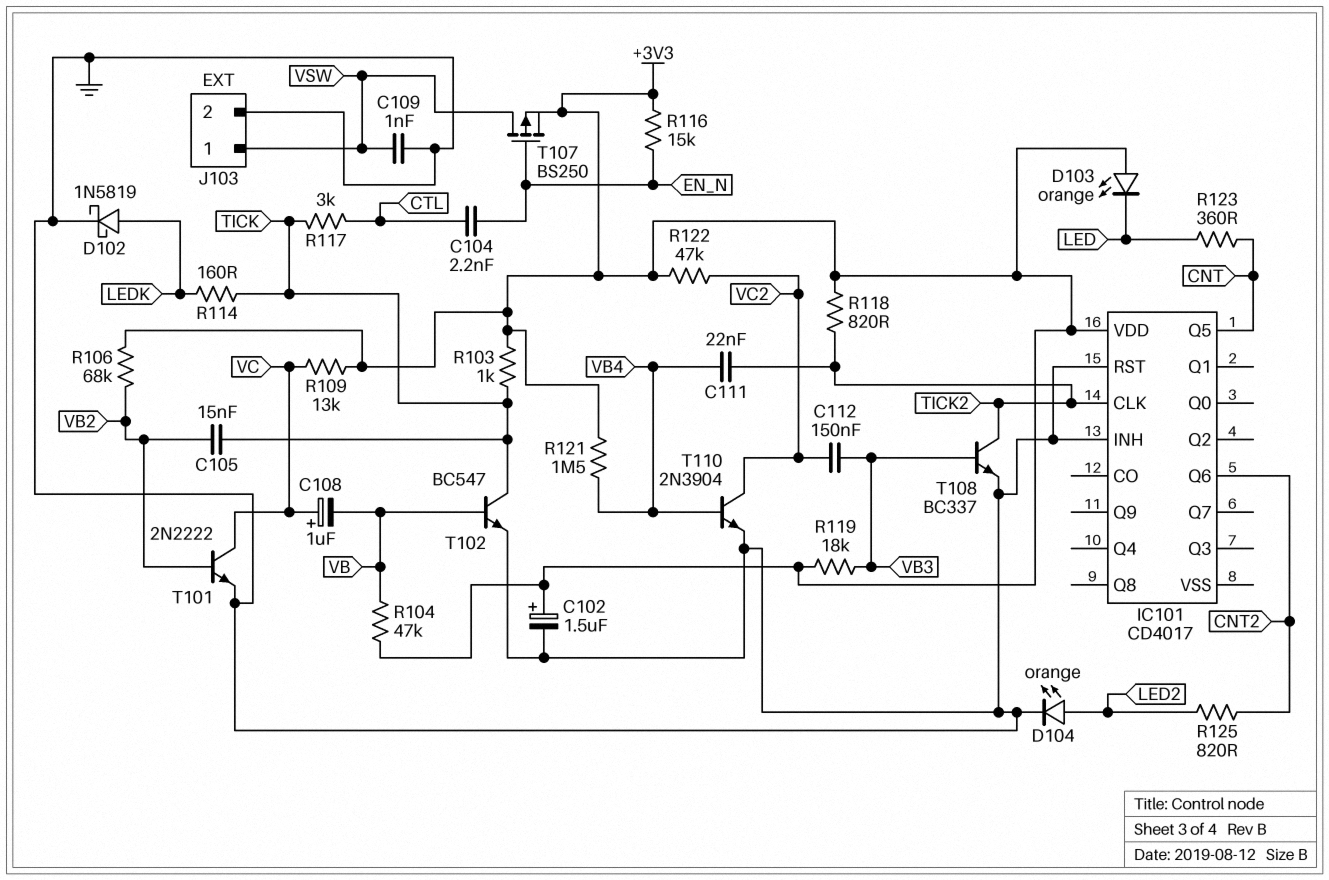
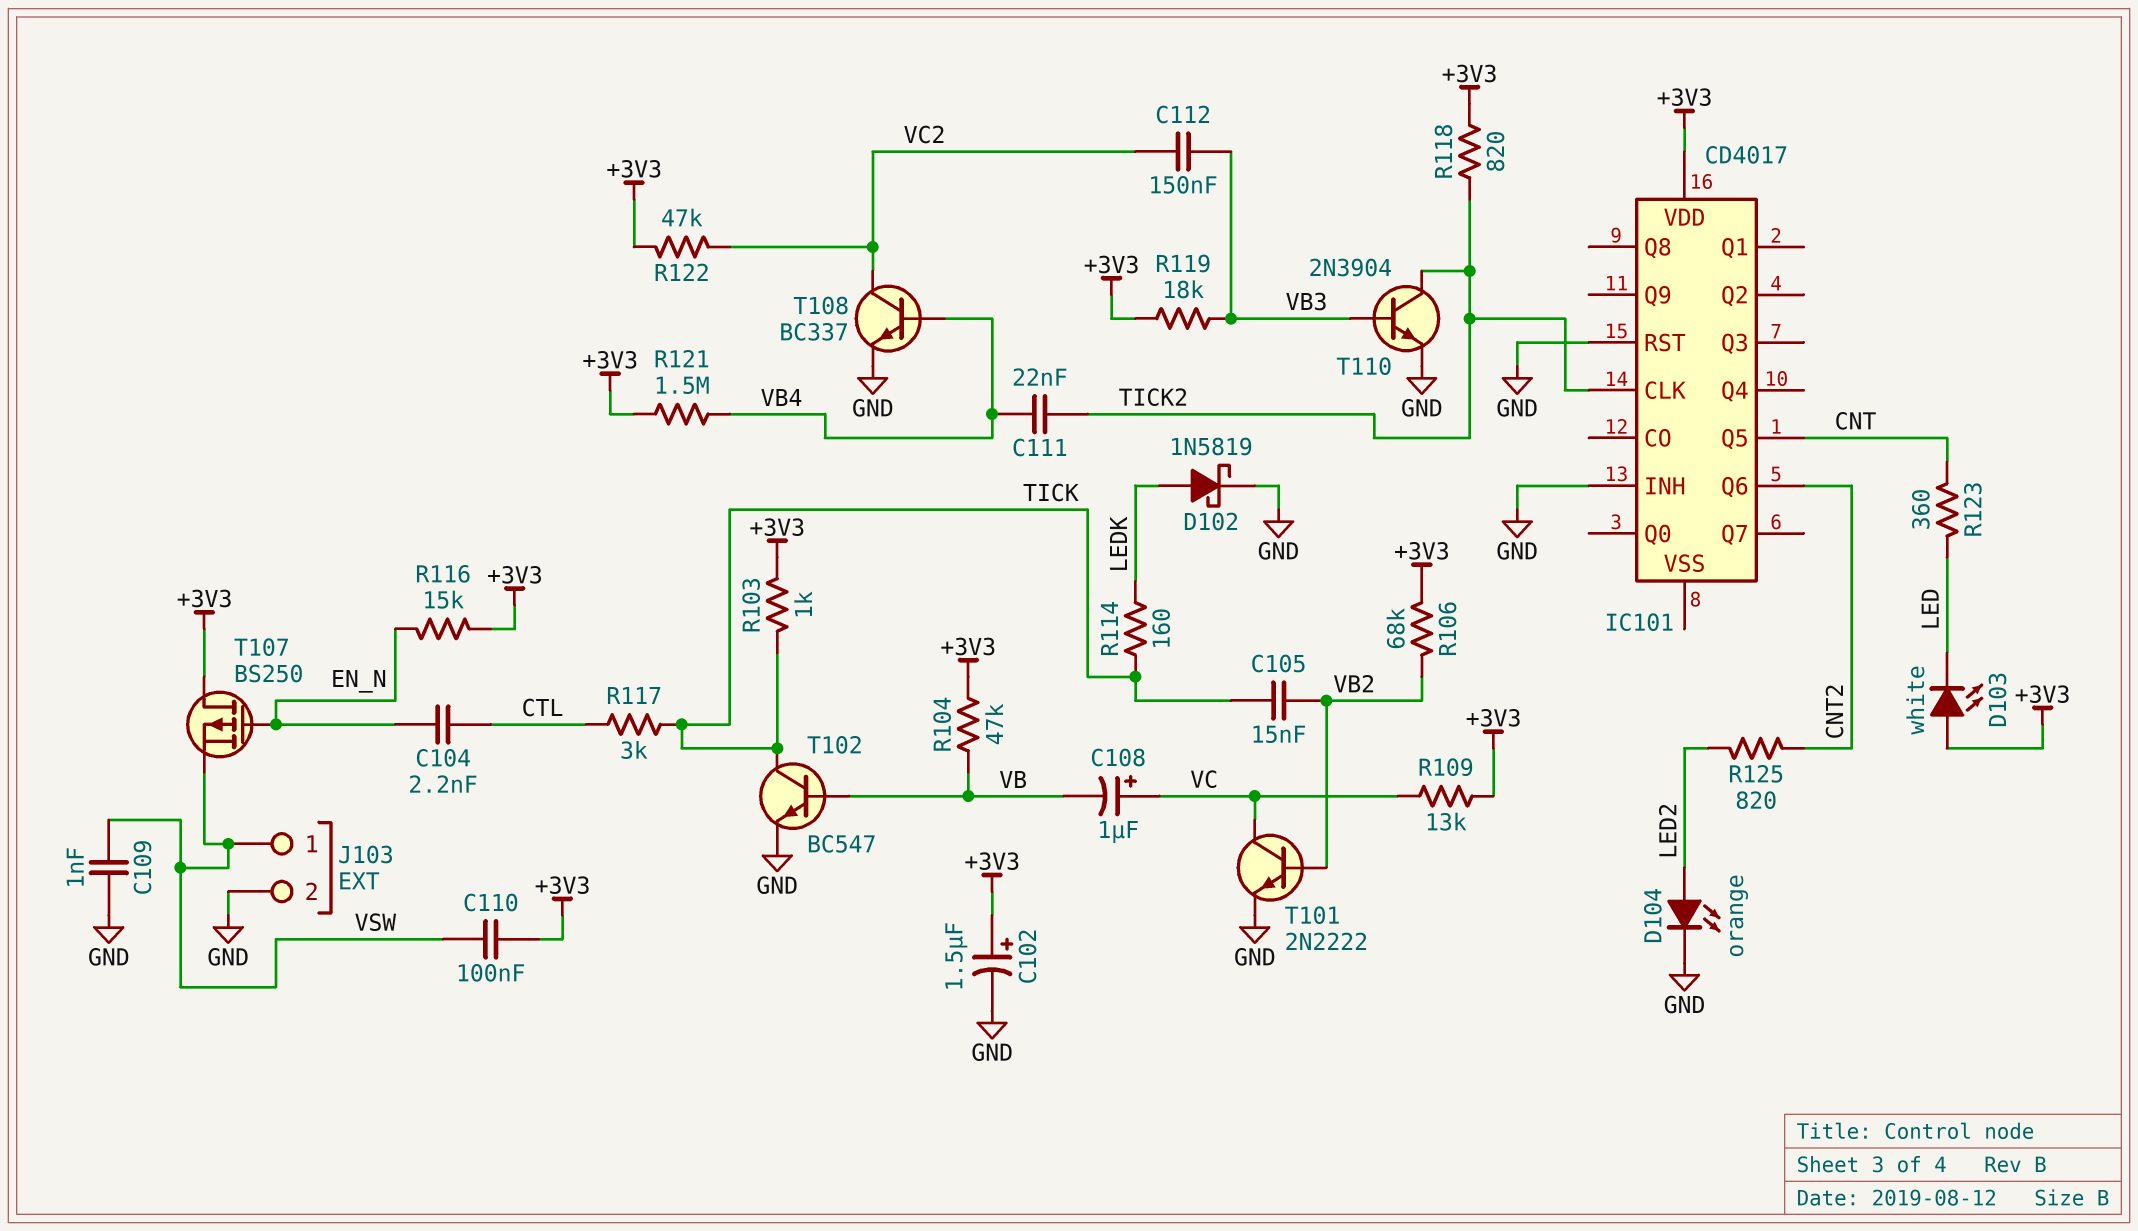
C110: none -> 100nF (+3V3, VSW)
D103: LED orange (A +3V3, K LED) -> LED white (A +3V3, K LED)
T107: PMOS BS250 (G EN_N, D VSW, S +3V3) -> PMOS BS250 (G EN_N, D +3V3, S VSW)
T108: NPN BC337 (B VB3, C TICK2, E GND) -> NPN BC337 (B VB4, C VC2, E GND)
T110: NPN 2N3904 (B VB4, C VC2, E GND) -> NPN 2N3904 (B VB3, C TICK2, E GND)

